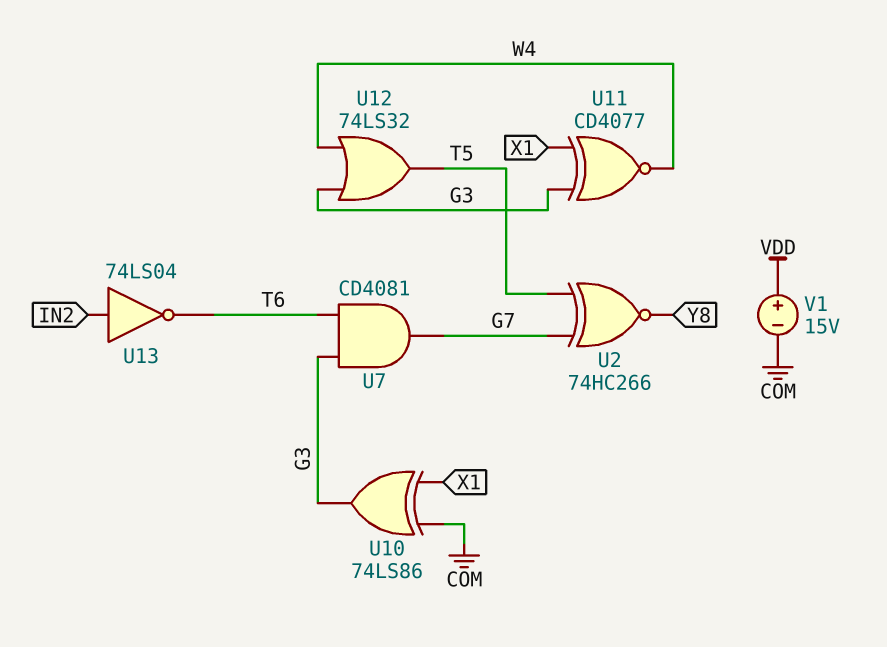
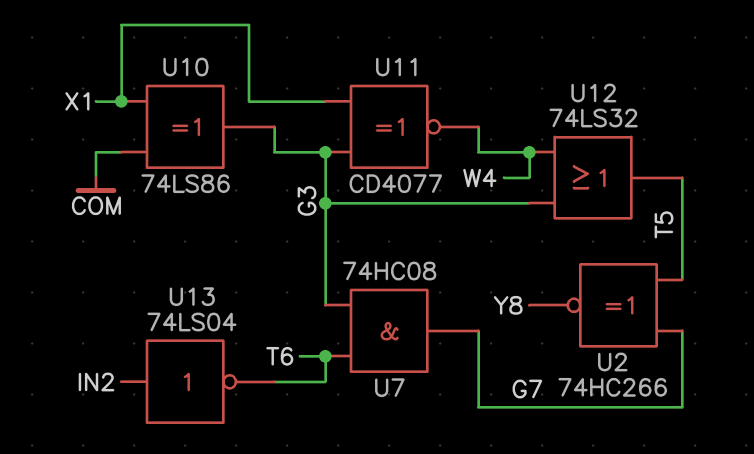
U7: AND CD4081 (in G3, in T6, out G7) -> AND 74HC08 (in G3, in T6, out G7)
V1: 15V (plus VDD, minus COM) -> none

